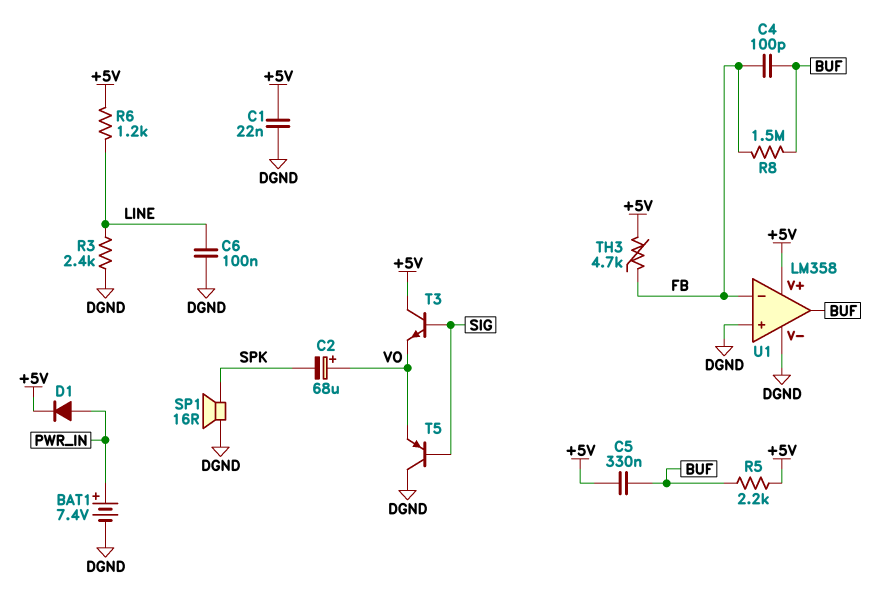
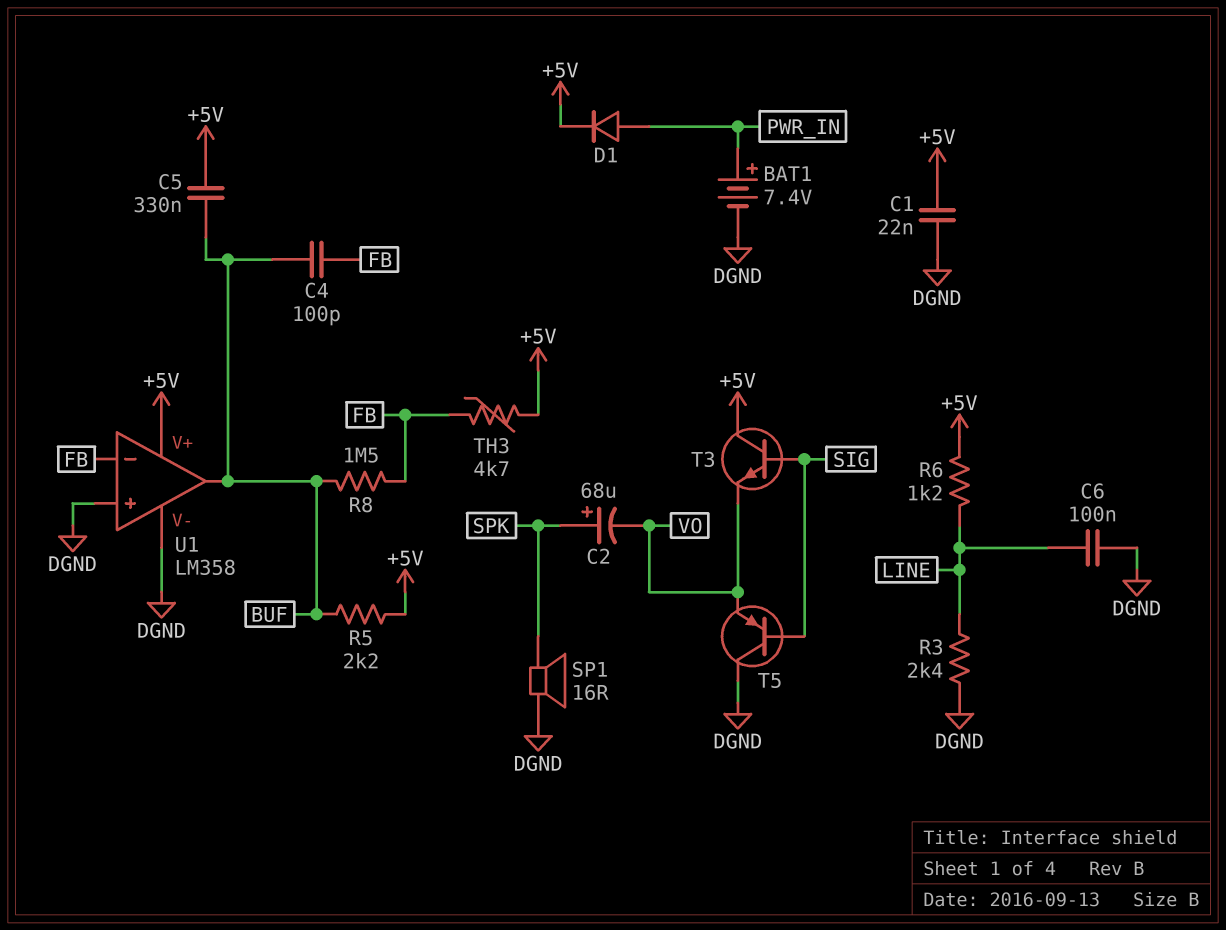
C2: 68uF (plus VO, minus SPK) -> 68uF (plus SPK, minus VO)

